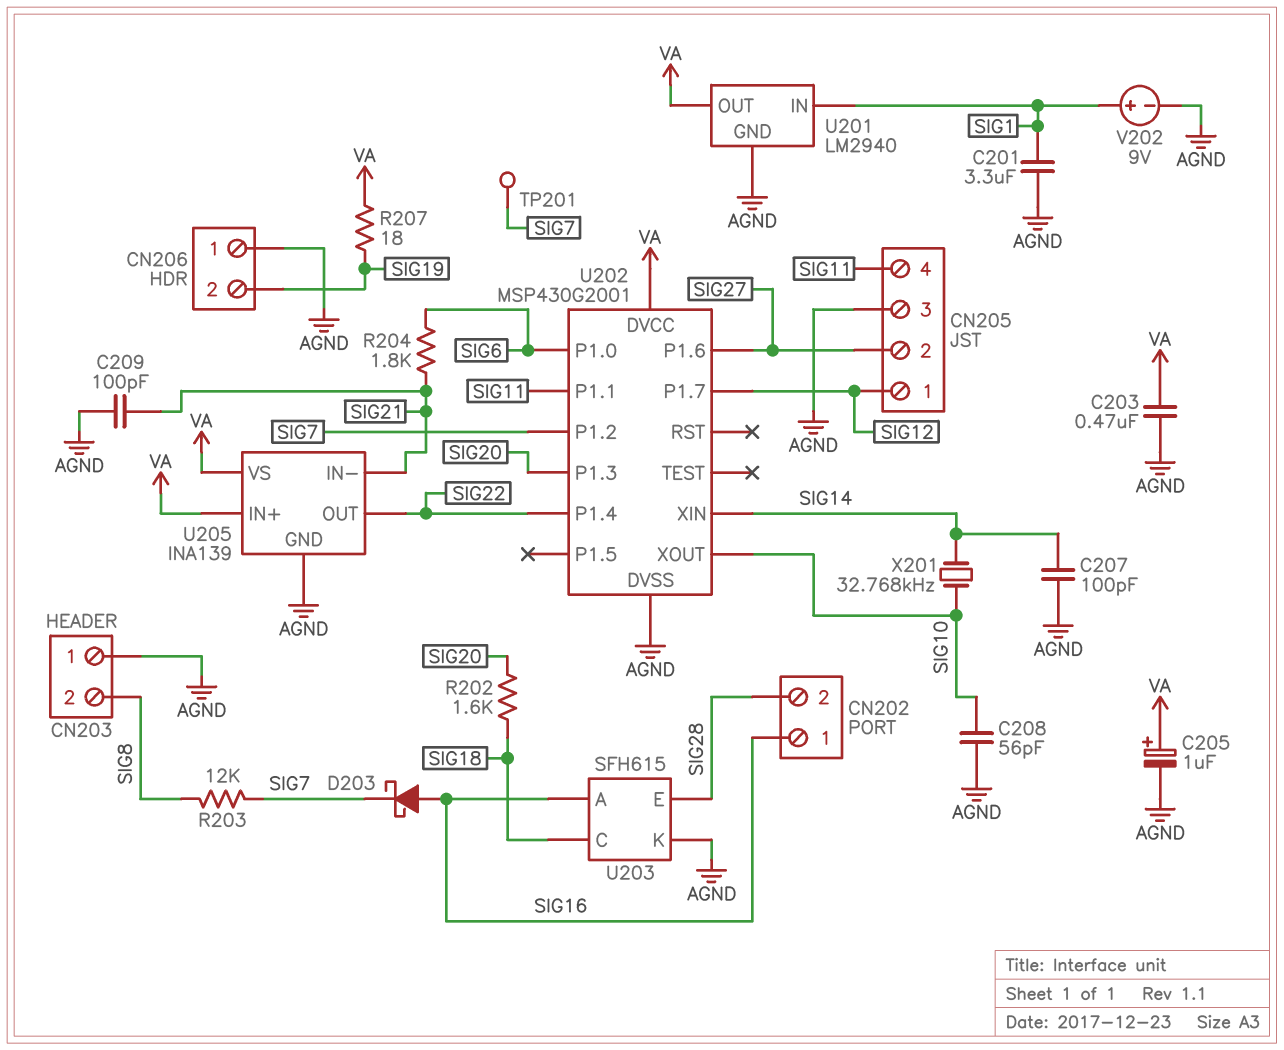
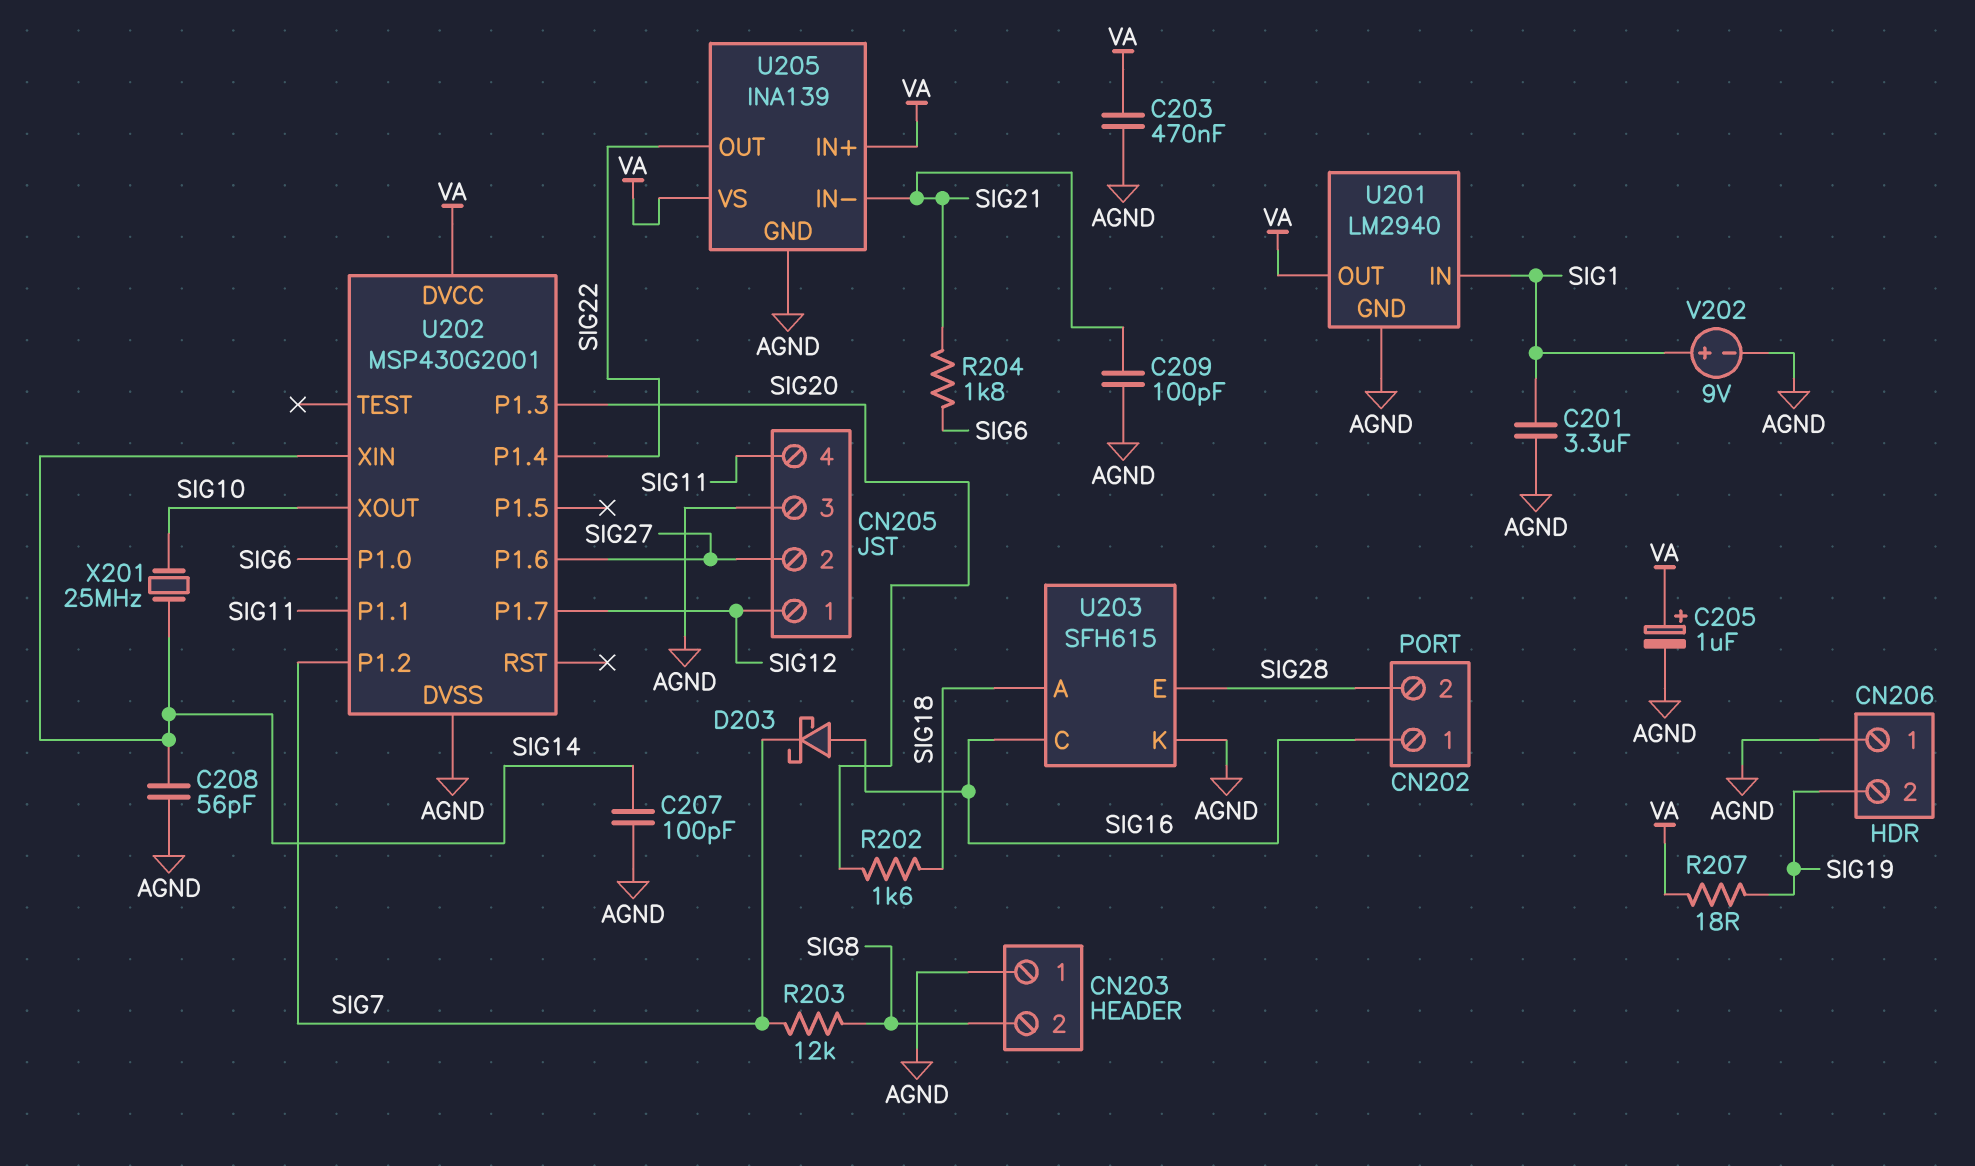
C208: 56pF (AGND, SIG10) -> 56pF (AGND, SIG14)
TP201: test point (SIG7) -> none
U203 pin A: SIG16 -> SIG18
U203 pin C: SIG18 -> SIG16
X201: 32.768kHz (SIG10, SIG14) -> 25MHz (SIG10, SIG14)

